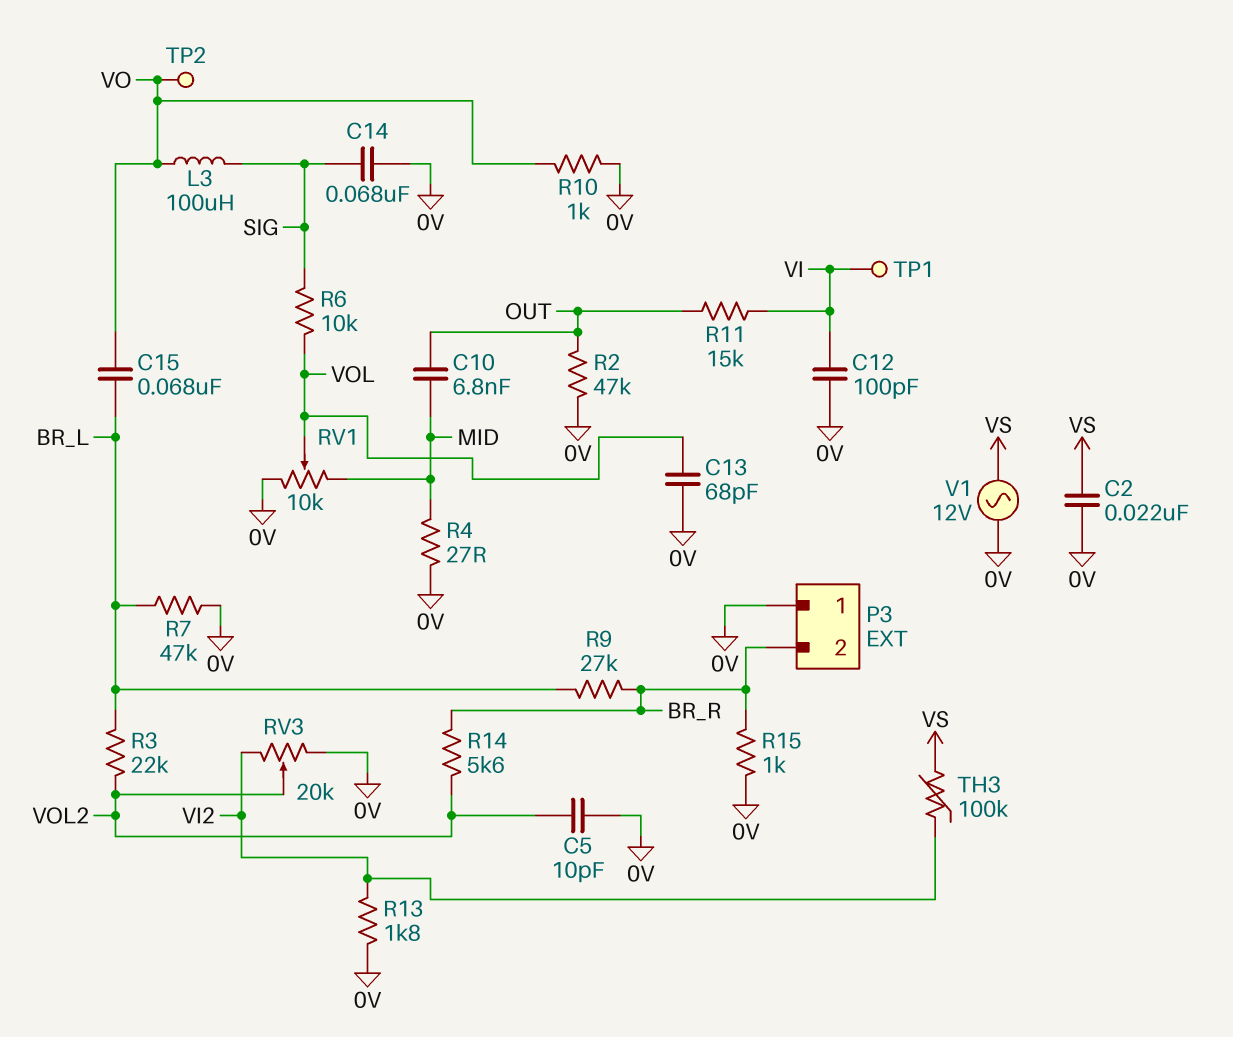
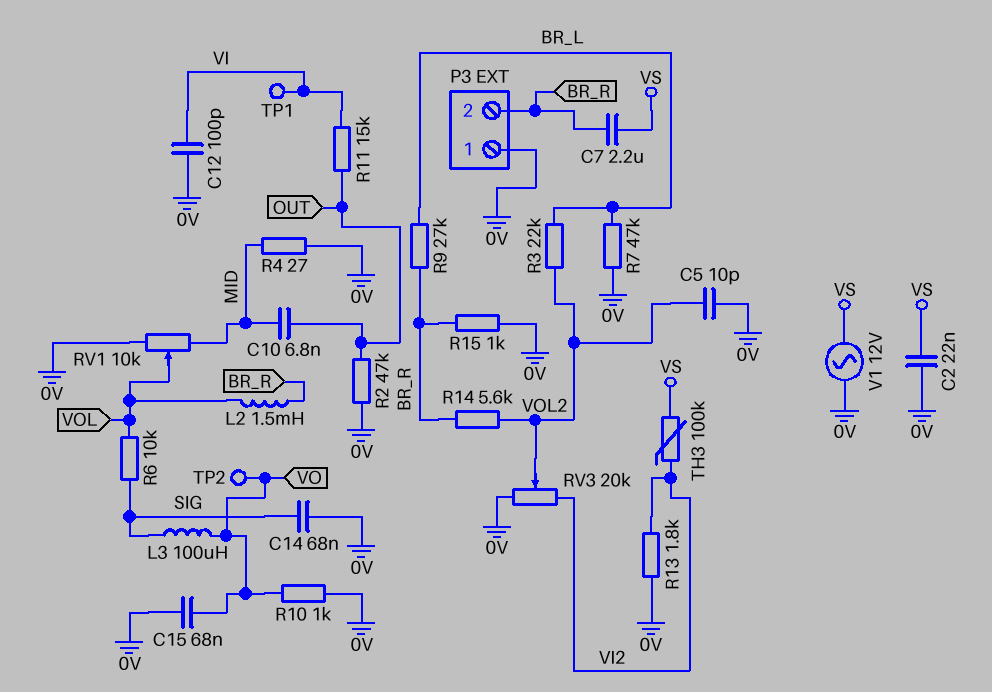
C7: none -> 2.2uF (BR_R, VS)
C13: 68pF (0V, VOL) -> none
C15: 68nF (BR_L, VO) -> 68nF (0V, VO)
L2: none -> 1.5mH (BR_R, VOL)

